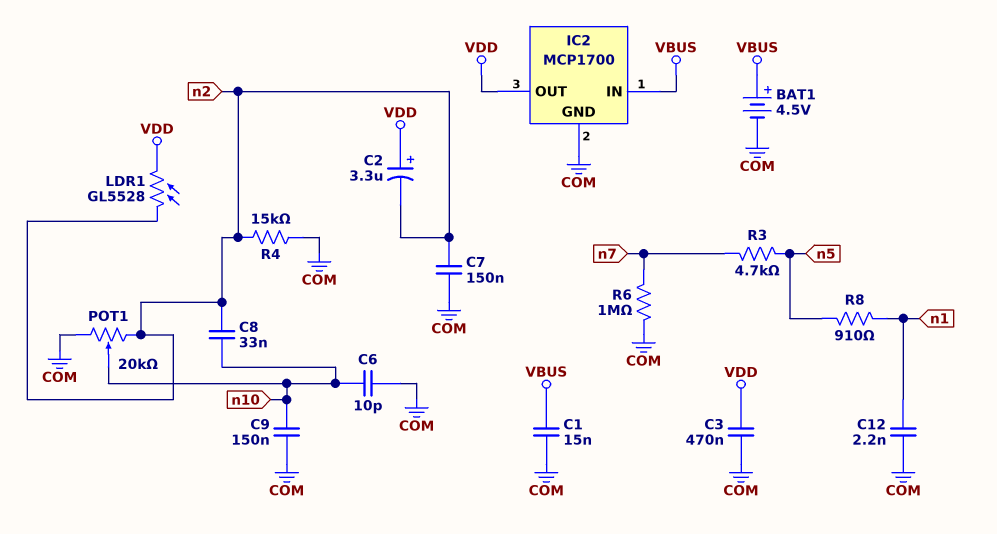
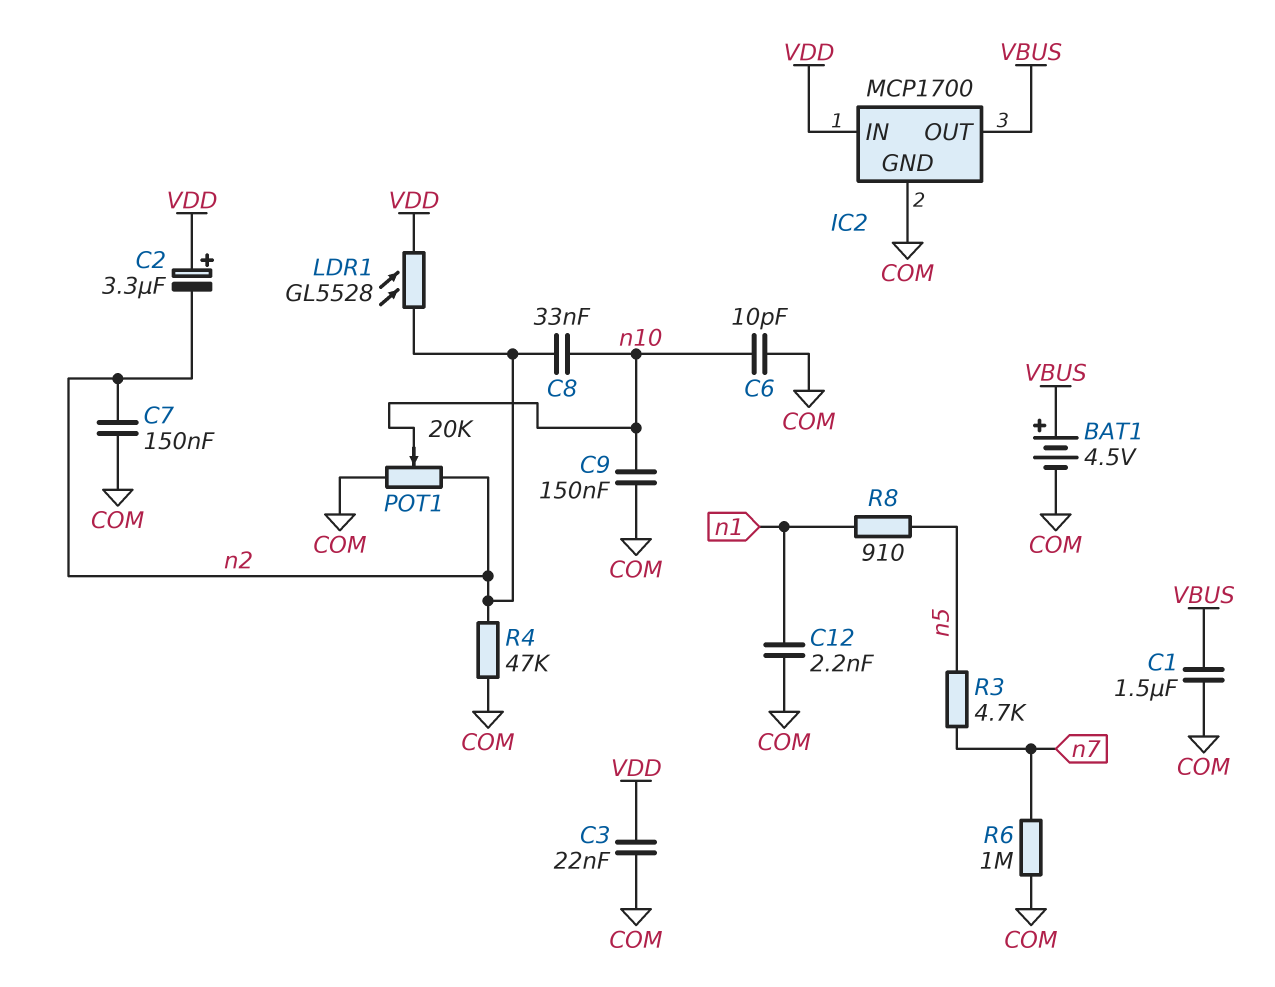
C1: 15nF (COM, VBUS) -> 1.5uF (COM, VBUS)
C3: 470nF (COM, VDD) -> 22nF (COM, VDD)
IC2 pin IN: VBUS -> VDD
IC2 pin OUT: VDD -> VBUS
R4: 15k (COM, n2) -> 47k (COM, n2)

